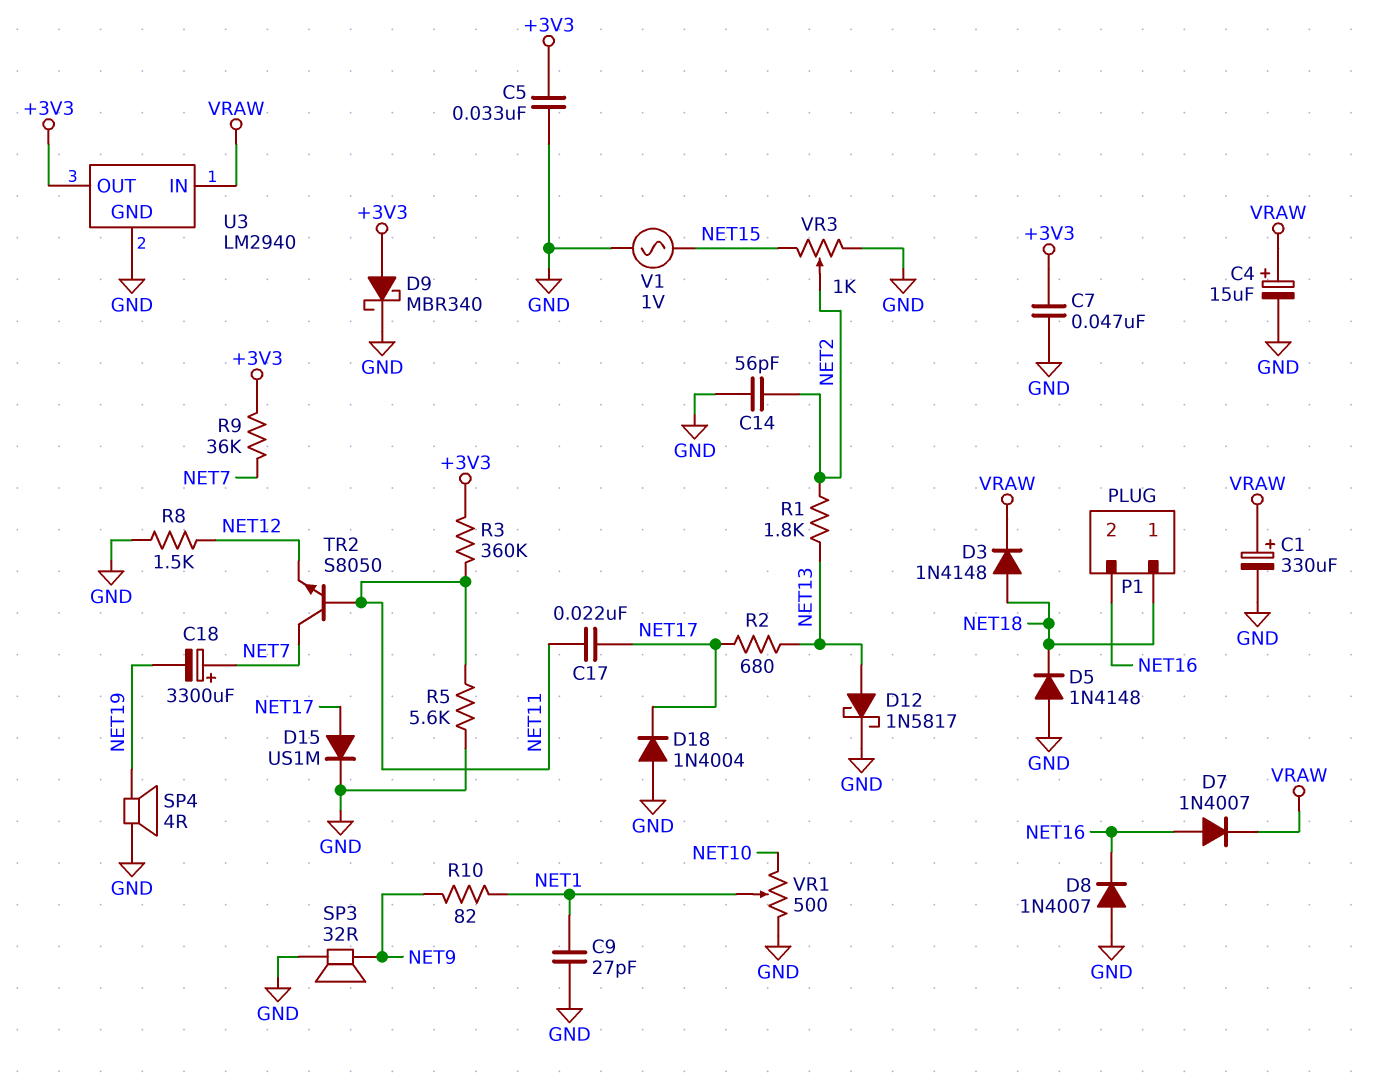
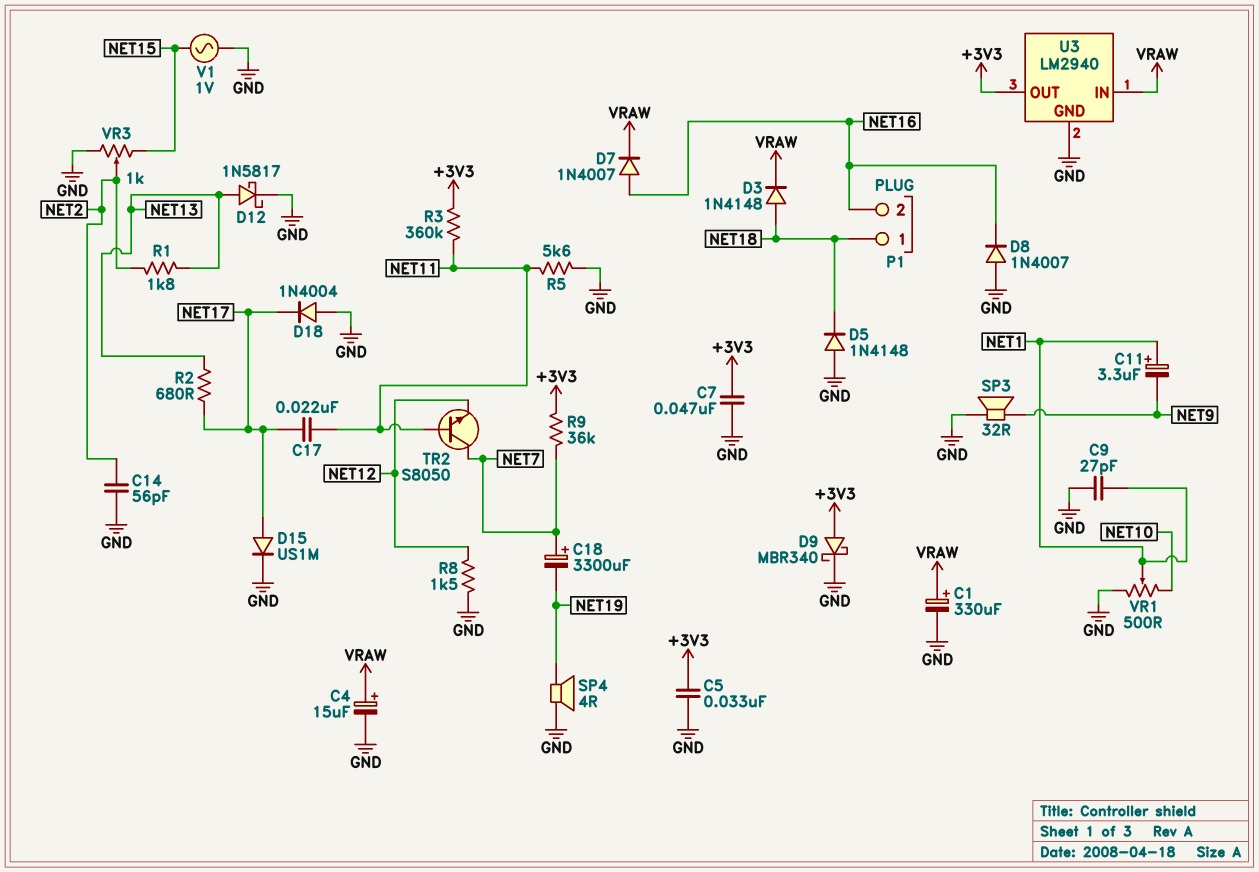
C11: none -> 3.3uF (plus NET1, minus NET9)
R10: 82 (NET1, NET9) -> none

